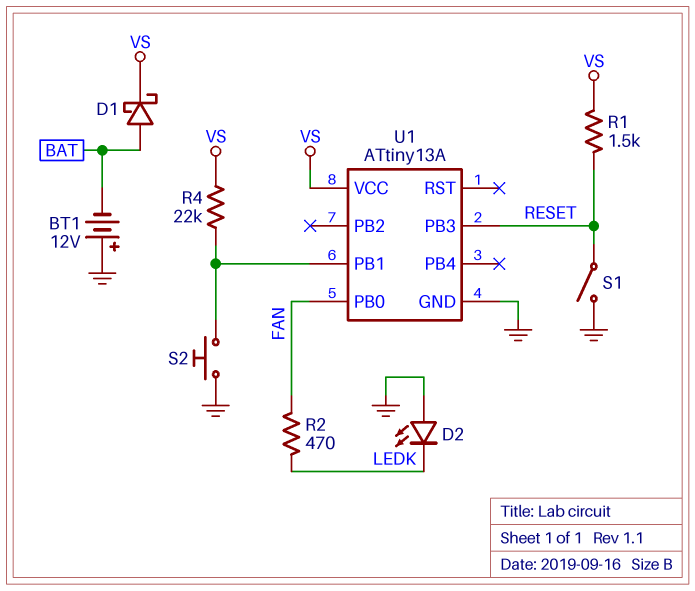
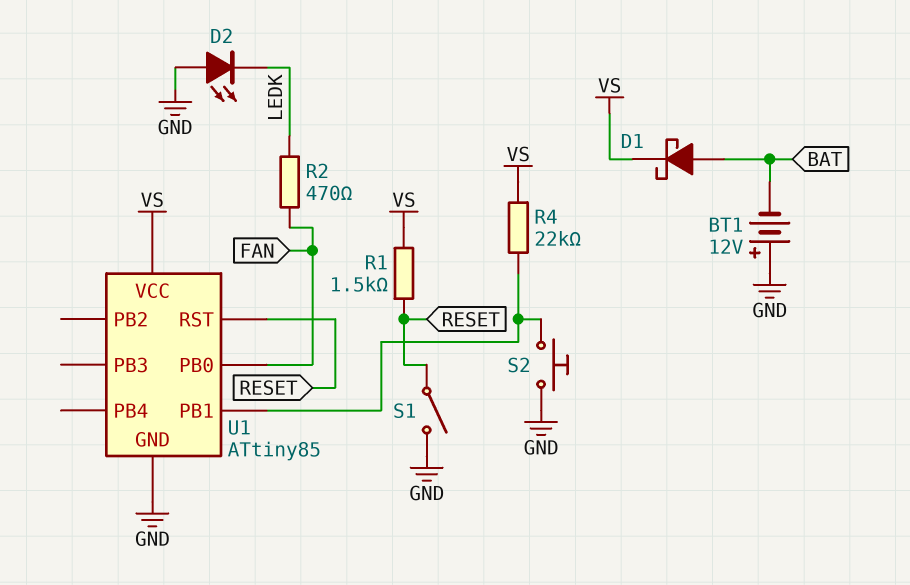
U1: ATtiny13A -> ATtiny85
U1 pin PB3: RESET -> none
U1 pin RST: none -> RESET

